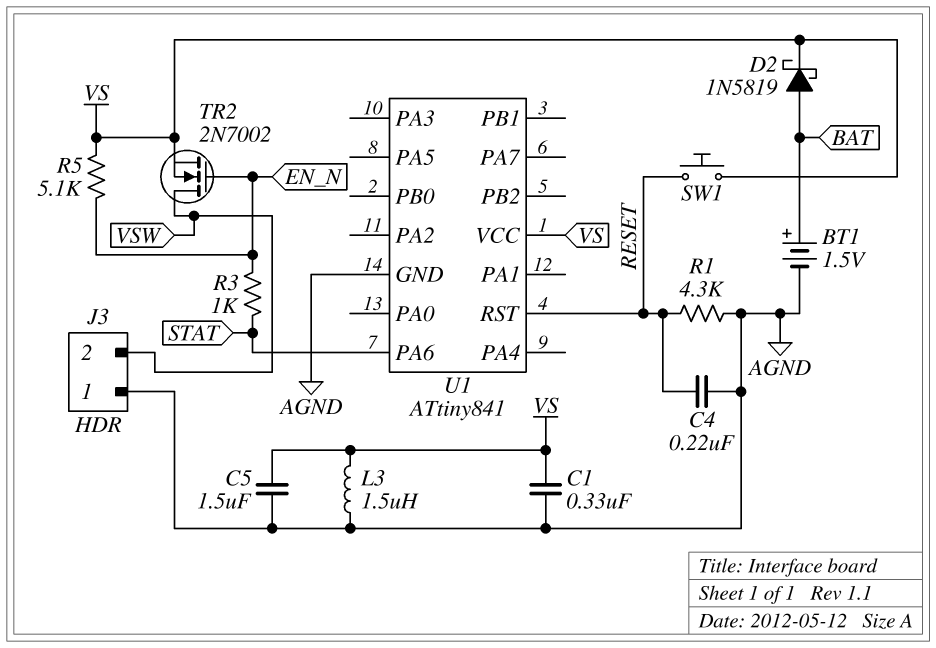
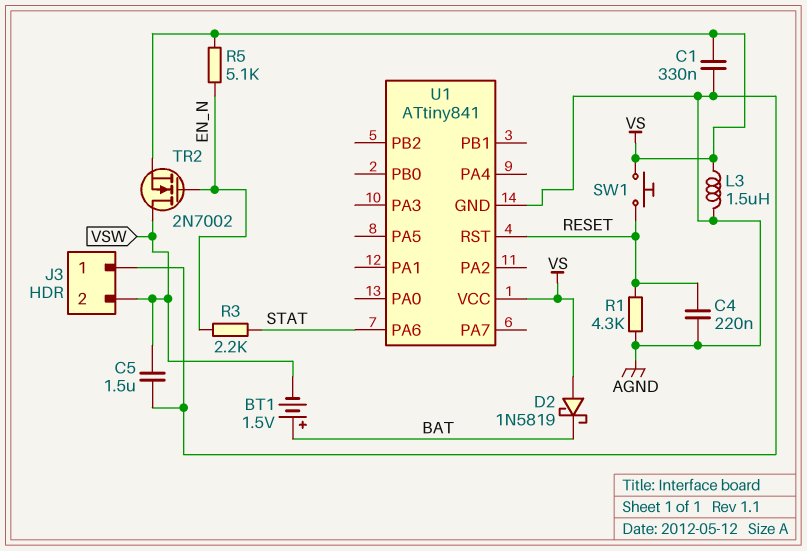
BT1: 1.5V (plus BAT, minus AGND) -> 1.5V (plus BAT, minus VSW)
C5: 1.5uF (AGND, VS) -> 1.5uF (AGND, VSW)
D2: schottky 1N5819 (A BAT, K VS) -> schottky 1N5819 (A VS, K BAT)
R3: 1k (EN_N, STAT) -> 2.2k (EN_N, STAT)

